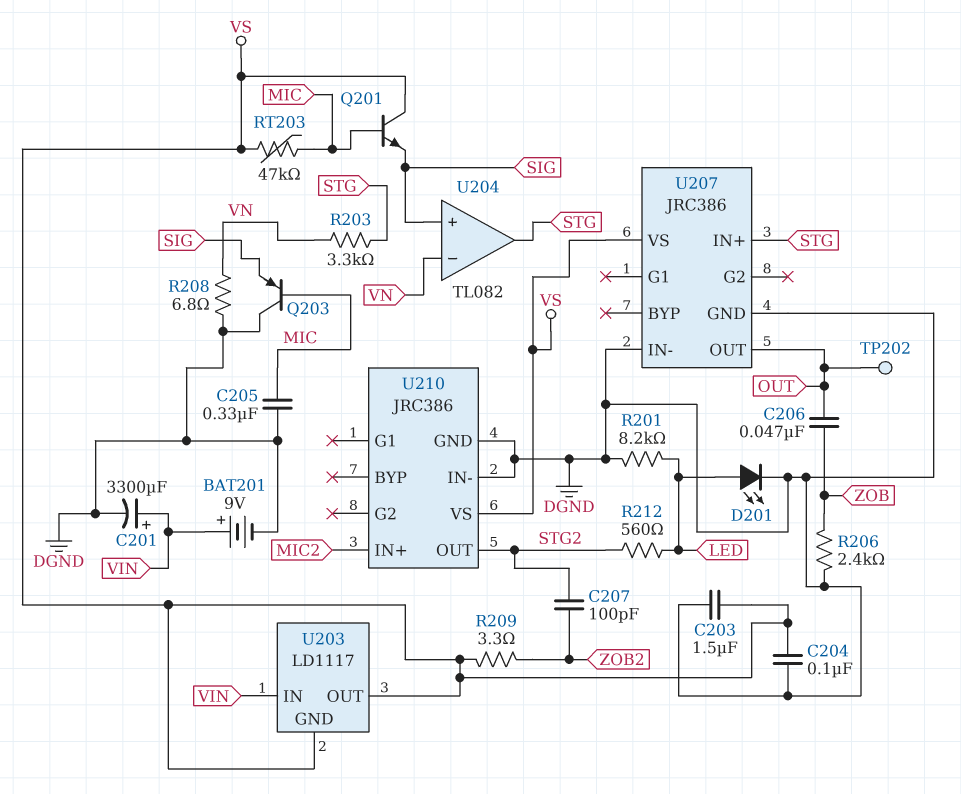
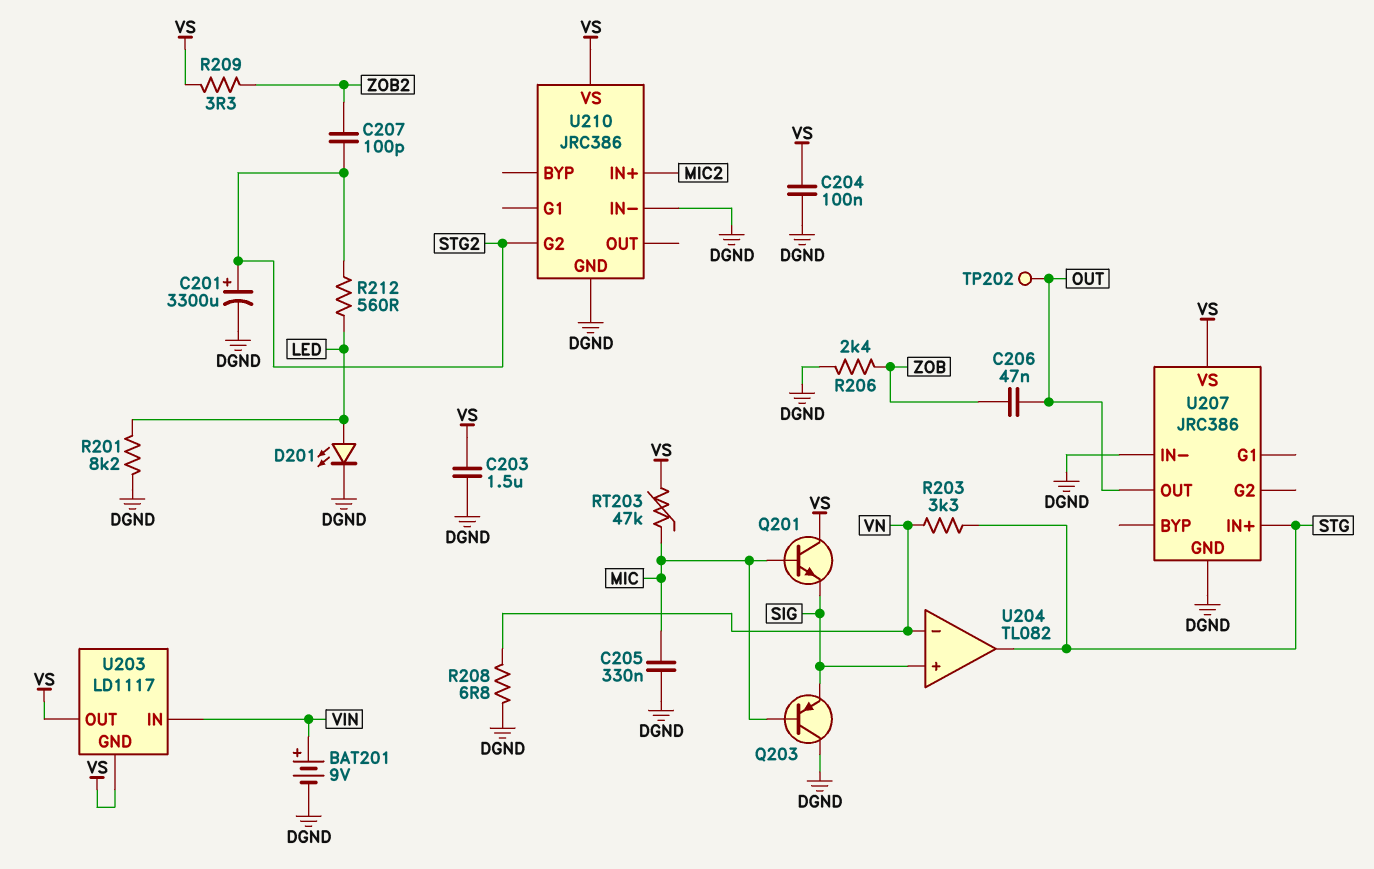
C201: 3300uF (plus VIN, minus DGND) -> 3300uF (plus STG2, minus DGND)
U210 pin G2: none -> STG2
U210 pin OUT: STG2 -> none

